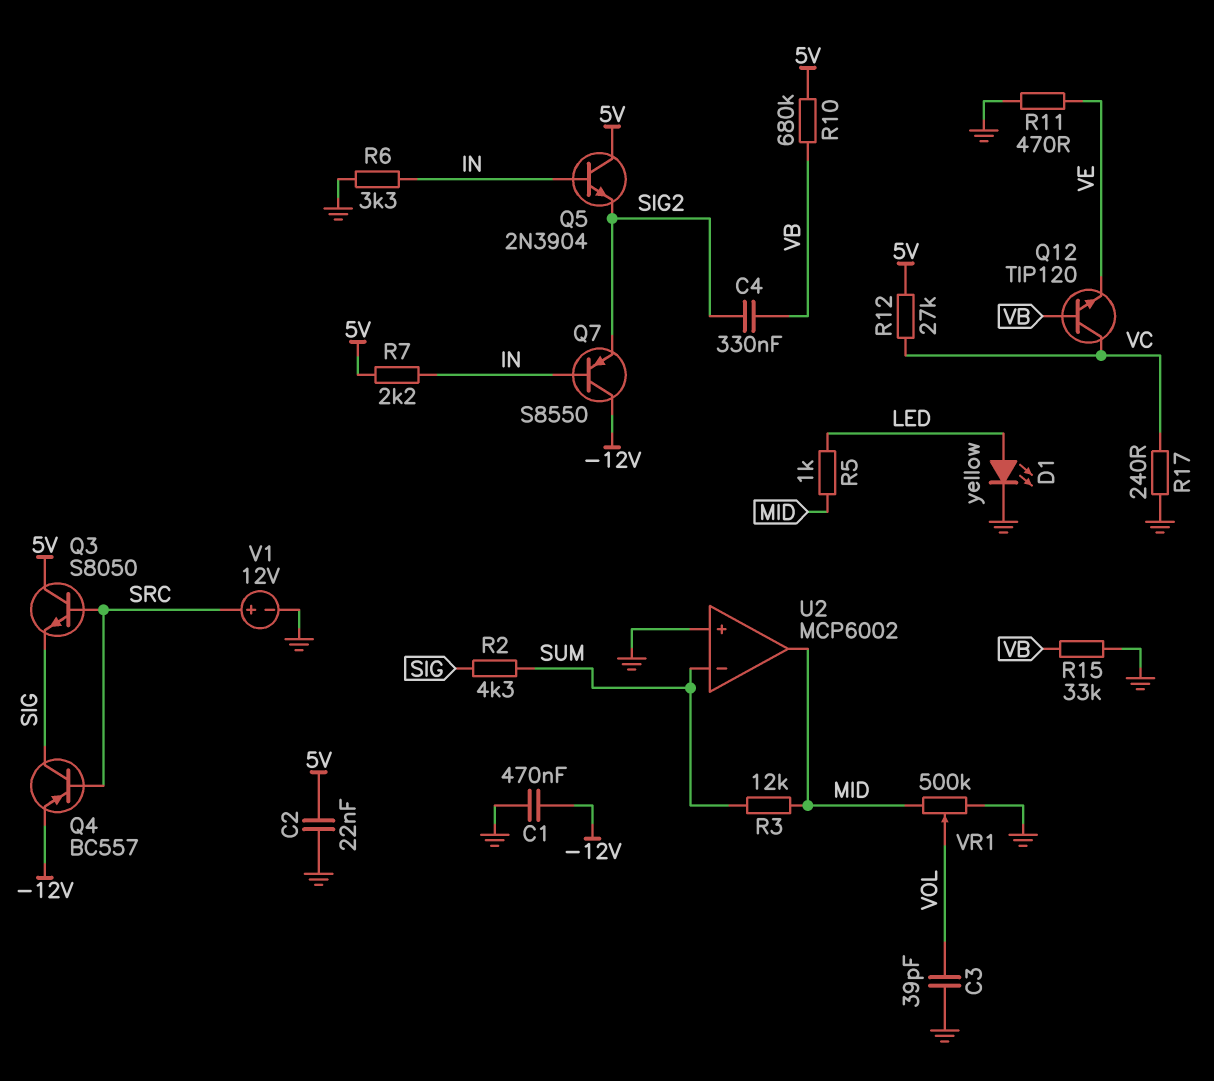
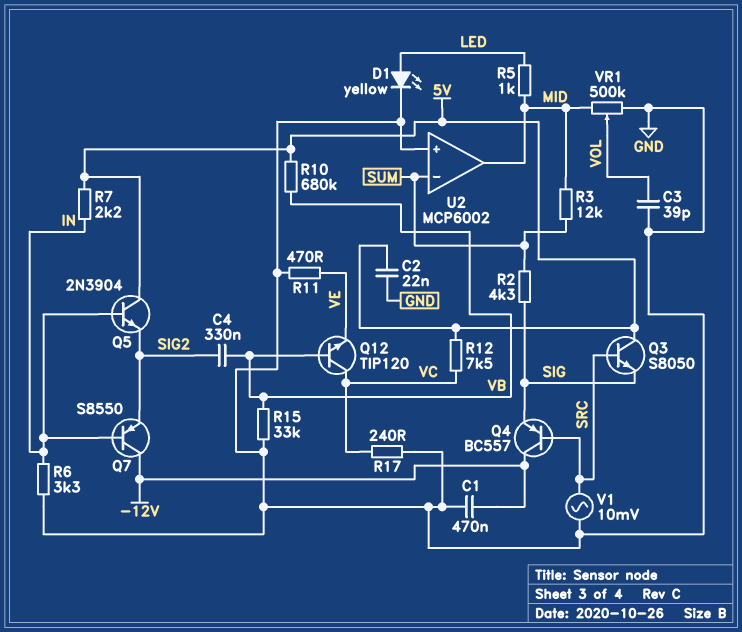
Q4: PNP BC557 (B SRC, C SIG, E -12V) -> PNP BC557 (B SRC, C -12V, E SIG)
R12: 27k (5V, VC) -> 7.5k (5V, VC)
V1: 12V (plus SRC, minus GND) -> AC 10mV (GND, SRC)

